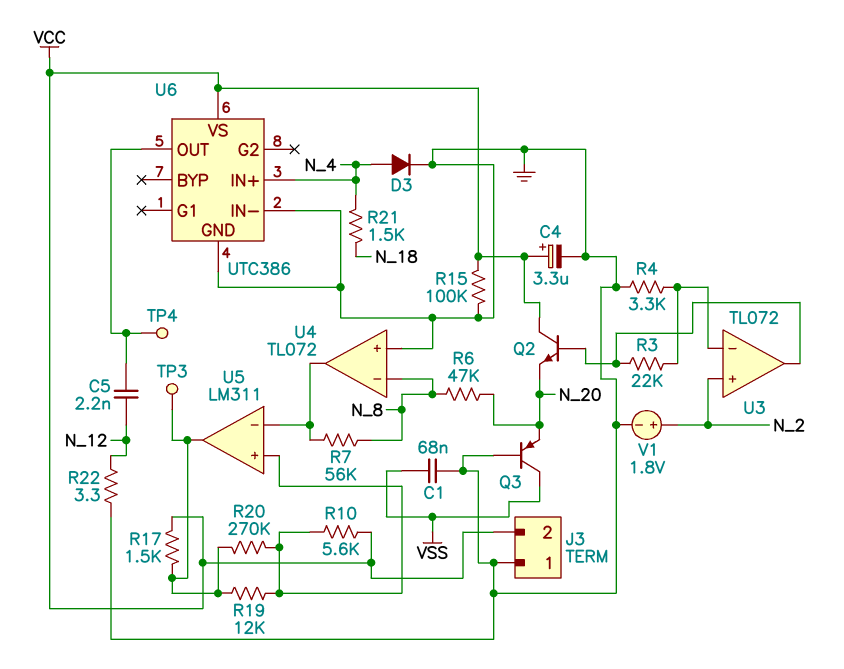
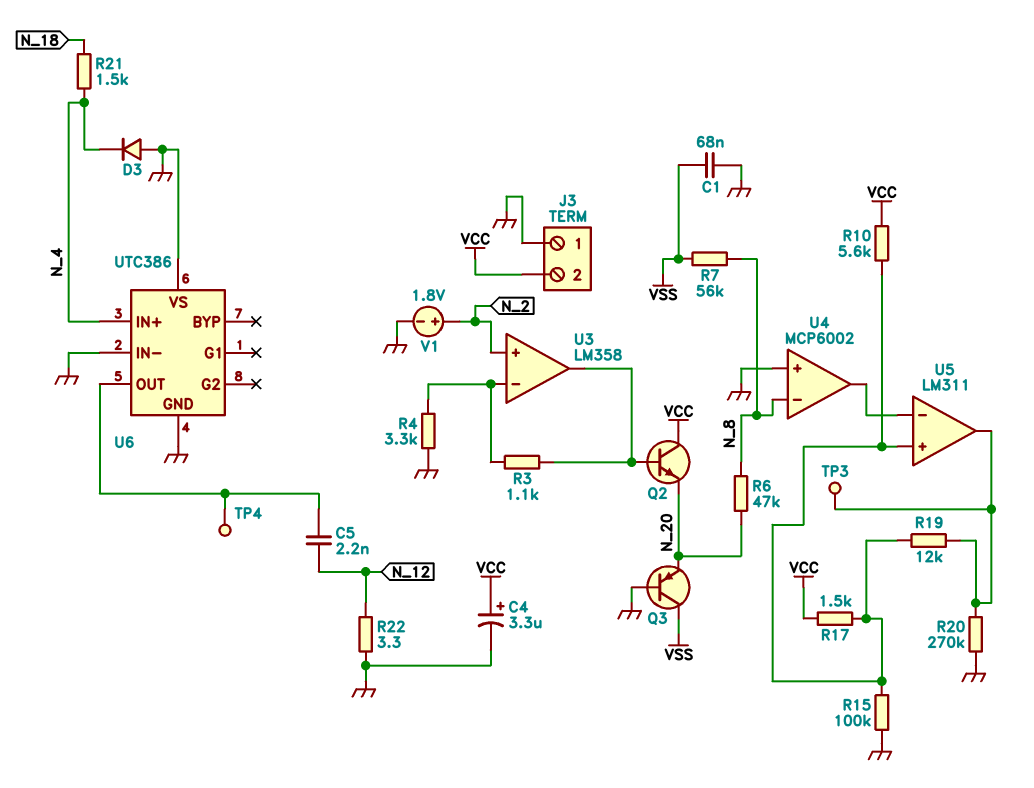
D3: diode (A N_4, K GND) -> diode (A GND, K N_4)
R3: 22k (U3/in-, U3/out) -> 1.1k (U3/in-, U3/out)
R7: 56k (N_8, U4/out) -> 56k (N_8, VSS)
R15: 100k (GND, VCC) -> 100k (GND, U5/in+)
R17: 1.5k (U5/out, VCC) -> 1.5k (U5/in+, VCC)
R20: 270k (U5/in+, U5/out) -> 270k (GND, U5/out)
U3: TL072 -> LM358
U4: TL072 -> MCP6002
U6 pin VS: VCC -> GND

